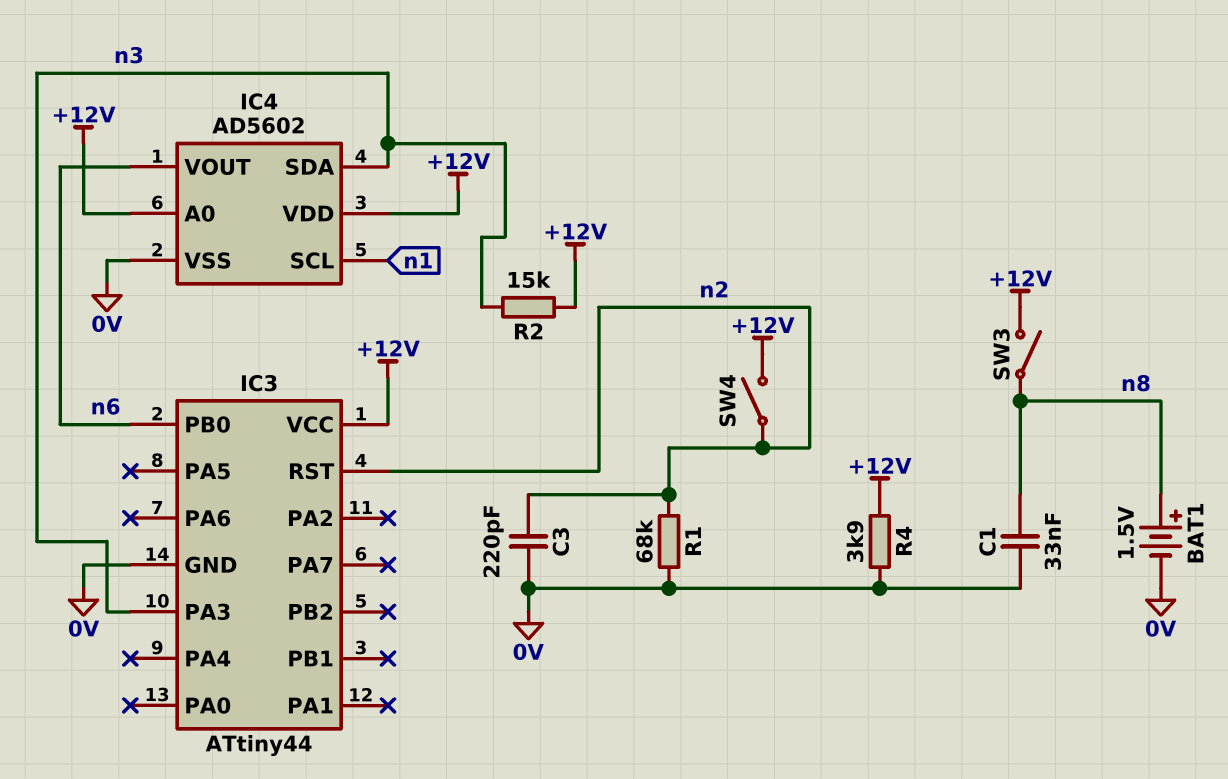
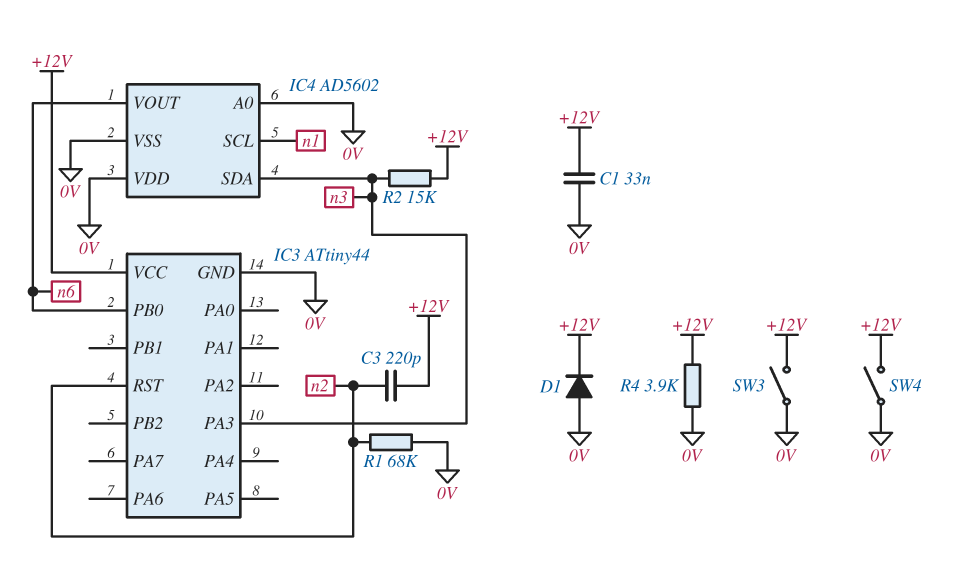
BAT1: 1.5V (plus n8, minus 0V) -> none
C1: 33nF (0V, n8) -> 33nF (+12V, 0V)
C3: 220pF (0V, n2) -> 220pF (+12V, n2)
D1: none -> diode (A 0V, K +12V)
IC4 pin A0: +12V -> 0V
IC4 pin VDD: +12V -> 0V
SW3: switch (+12V, n8) -> switch (+12V, 0V)
SW4: switch (+12V, n2) -> switch (+12V, 0V)

